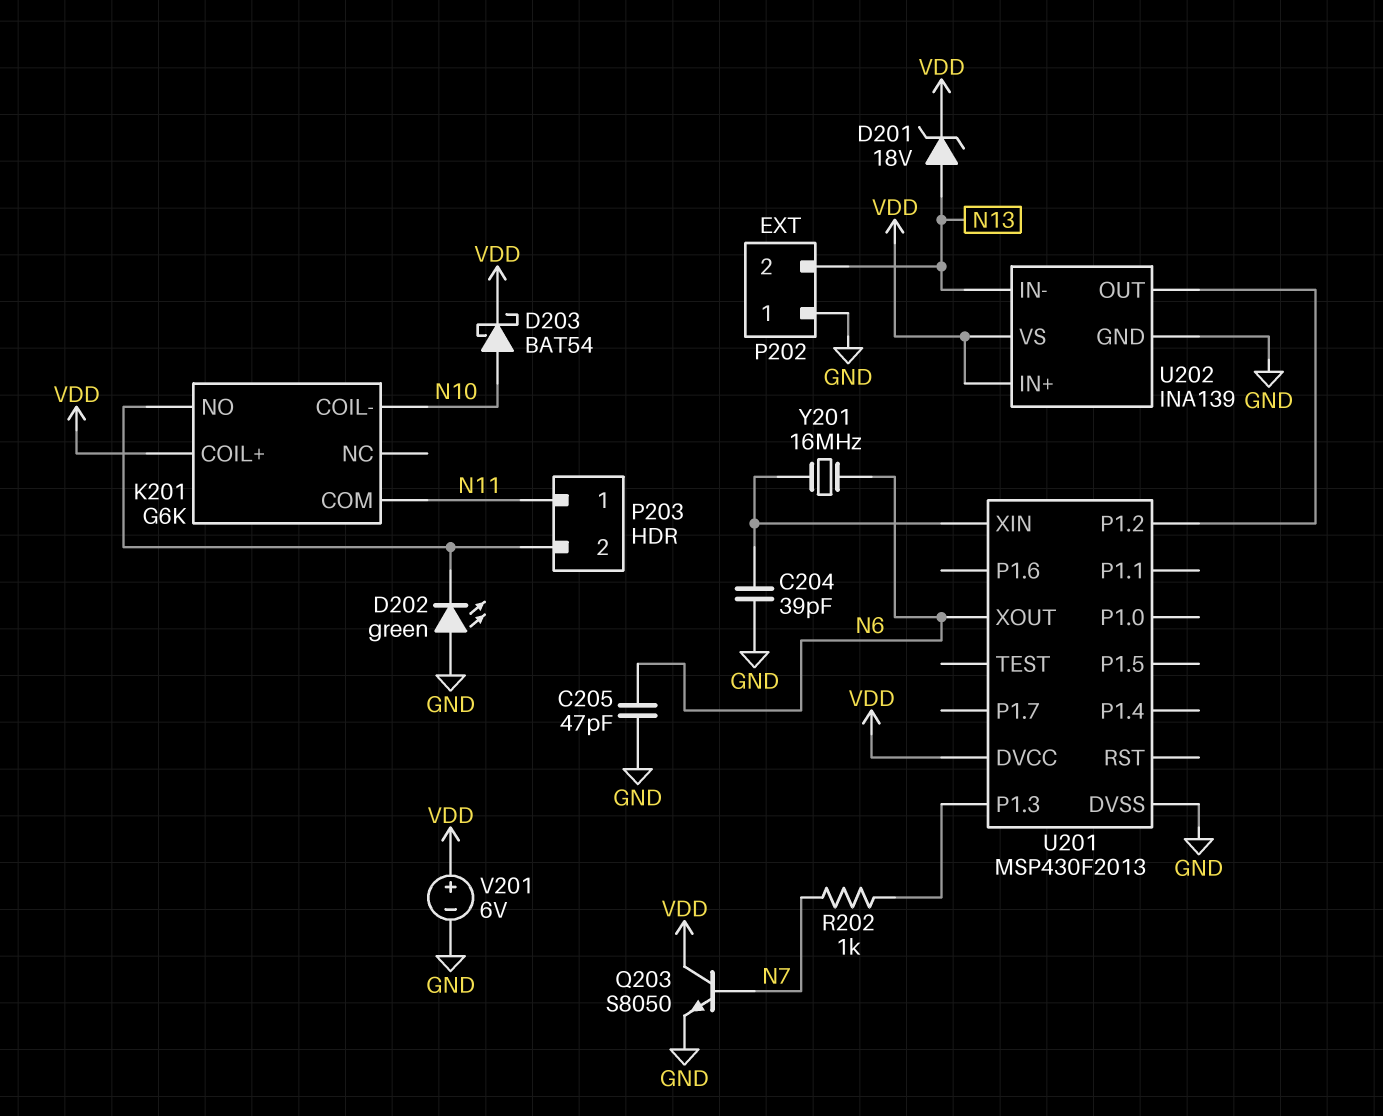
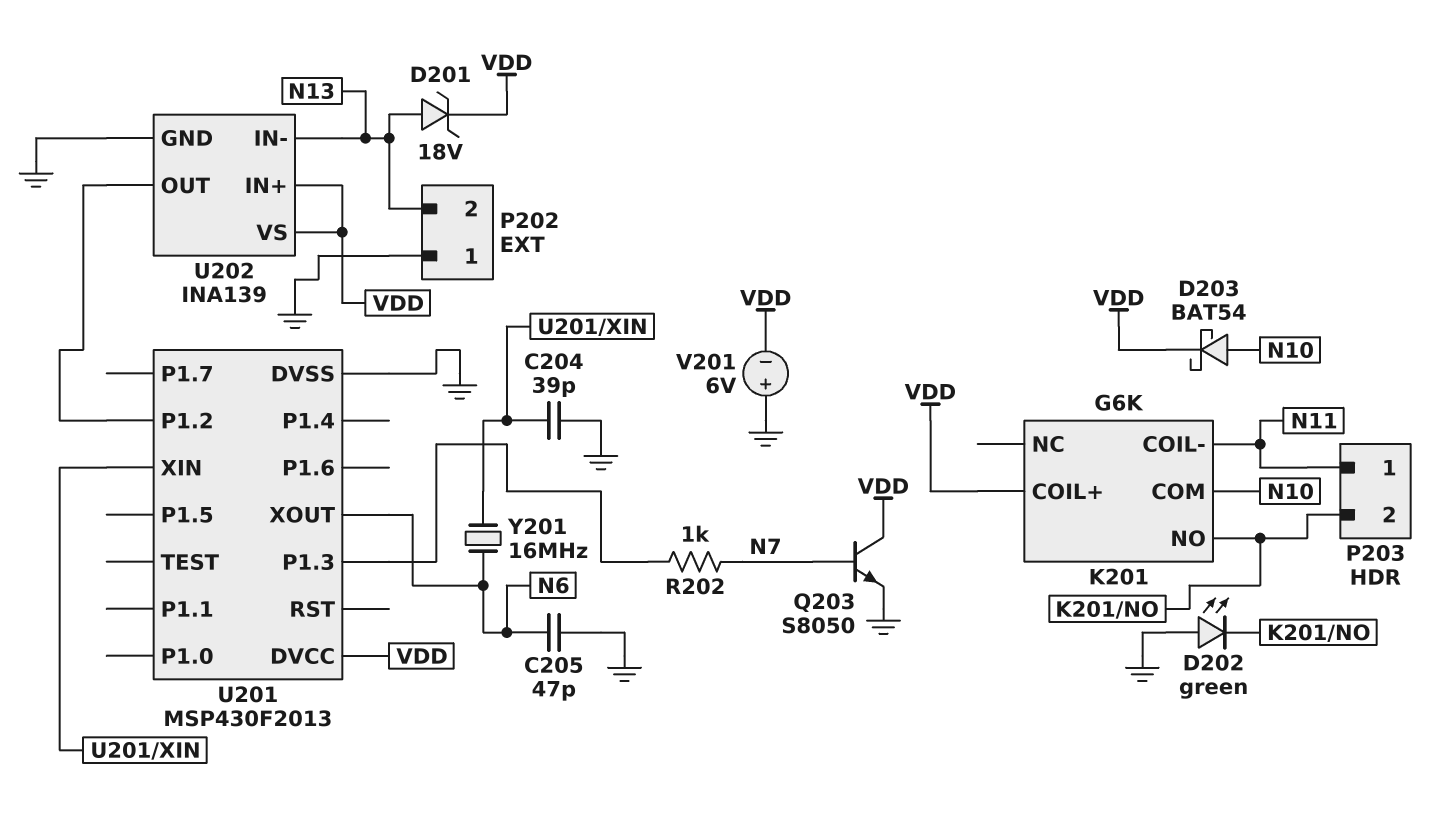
K201 pin COIL-: N10 -> N11
K201 pin COM: N11 -> N10
V201: 6V (plus VDD, minus GND) -> 6V (plus GND, minus VDD)

